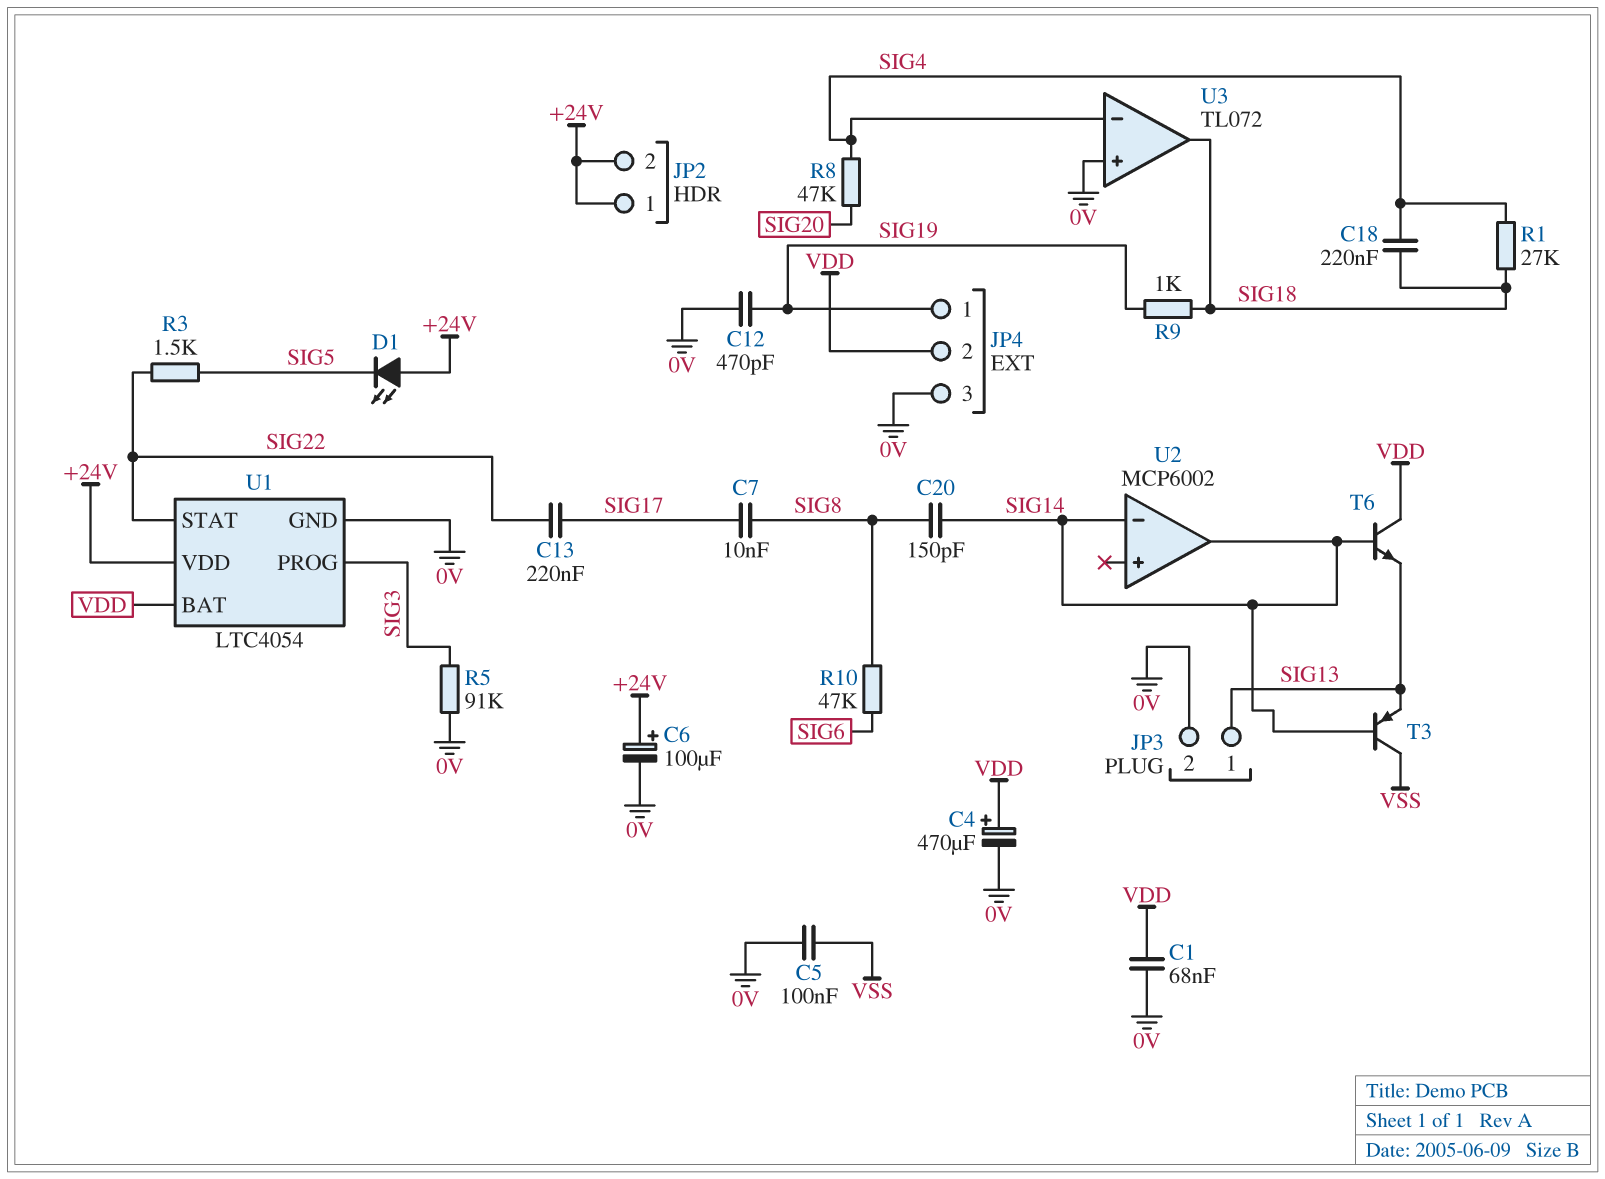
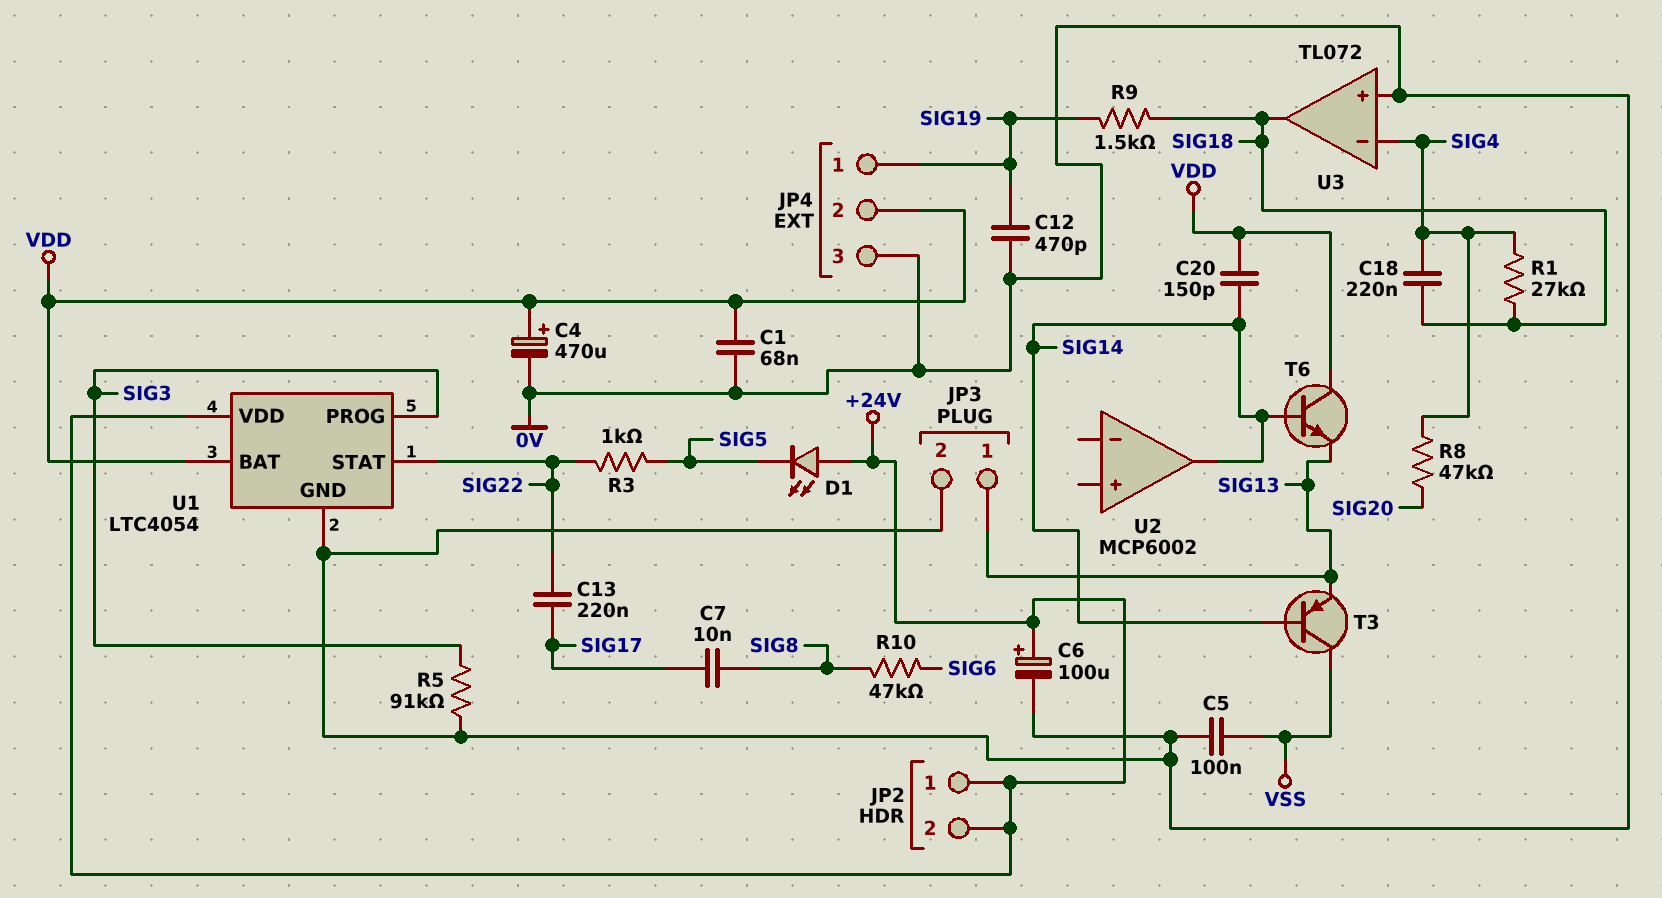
C20: 150pF (SIG8, SIG14) -> 150pF (SIG14, VDD)
R3: 1.5k (SIG5, SIG22) -> 1k (SIG5, SIG22)
R9: 1k (SIG18, SIG19) -> 1.5k (SIG18, SIG19)
U2 pin in-: SIG14 -> none

